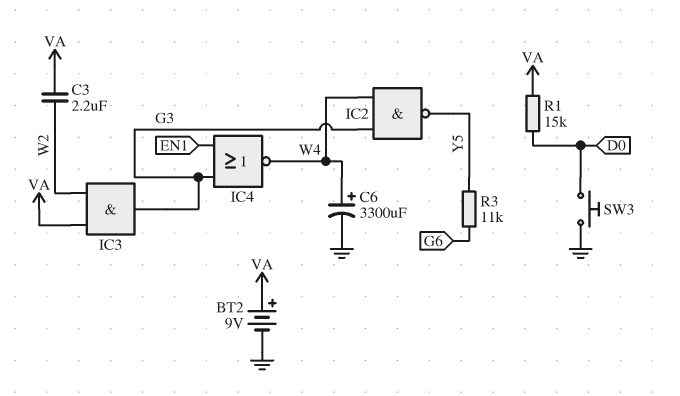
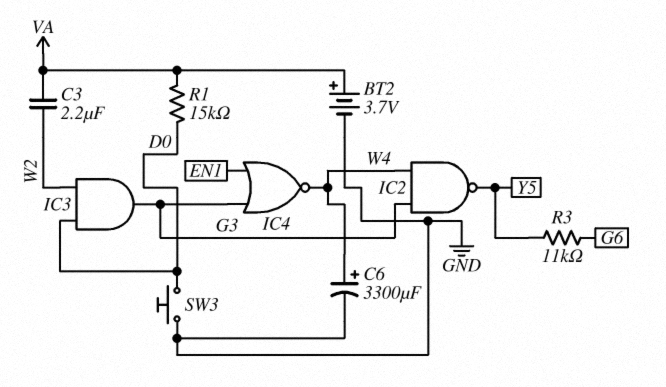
BT2: 9V (plus VA, minus GND) -> 3.7V (plus VA, minus GND)
IC3: AND (in VA, in W2, out G3) -> AND (in D0, in W2, out G3)

